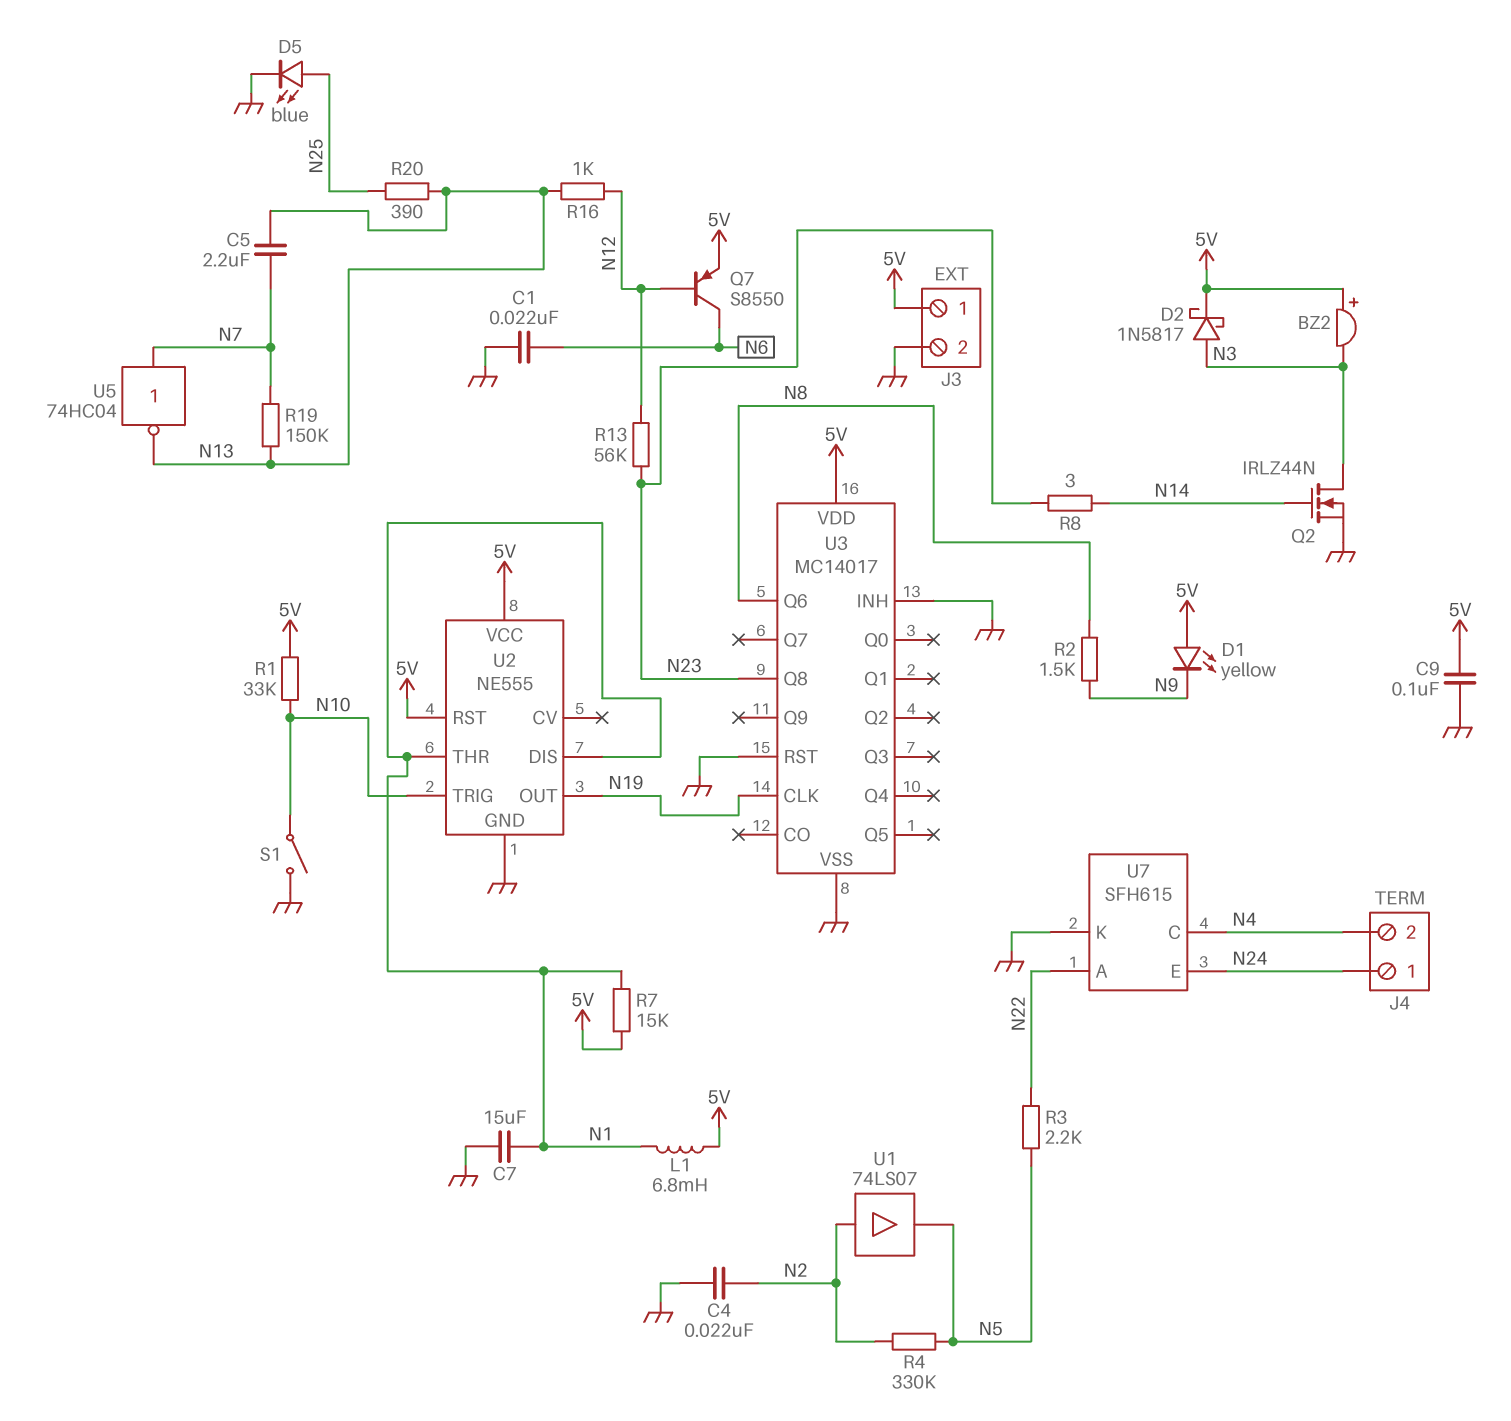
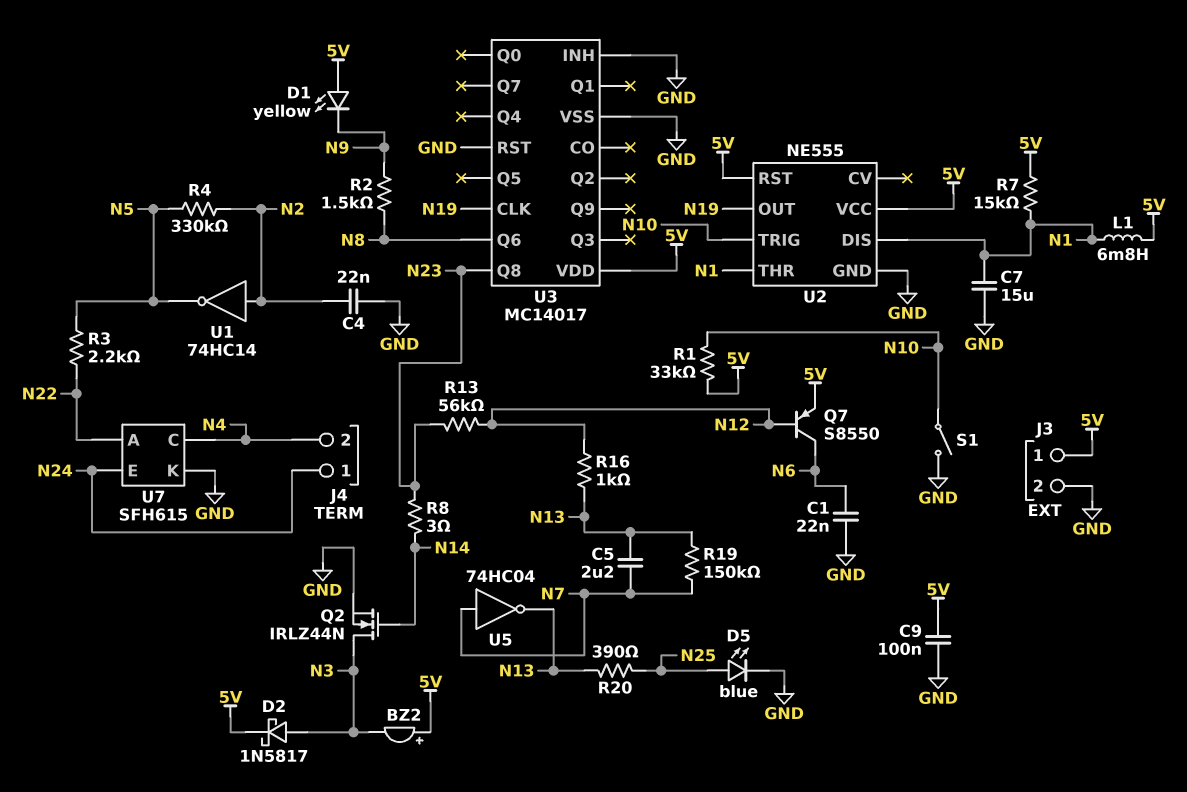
U1: buffer 74LS07 (in N2, out N5) -> NOT 74HC14 (in N2, out N5)

